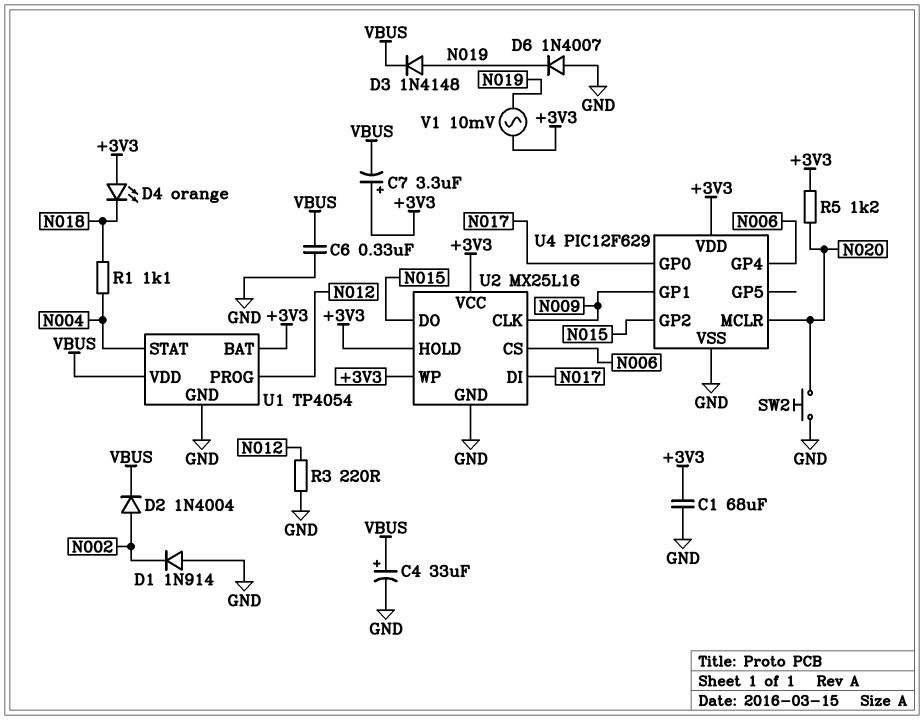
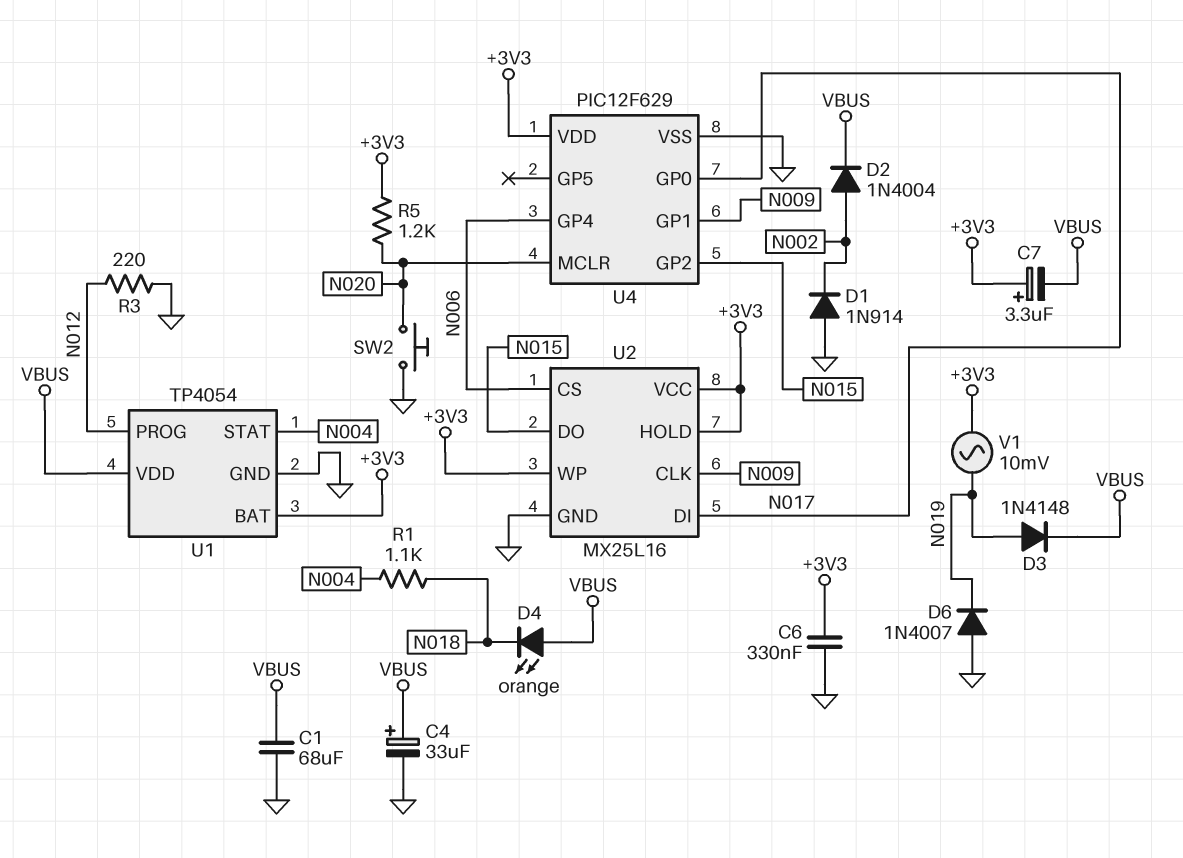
C1: 68uF (+3V3, GND) -> 68uF (GND, VBUS)
C6: 330nF (GND, VBUS) -> 330nF (+3V3, GND)
D4: LED orange (A +3V3, K N018) -> LED orange (A VBUS, K N018)

